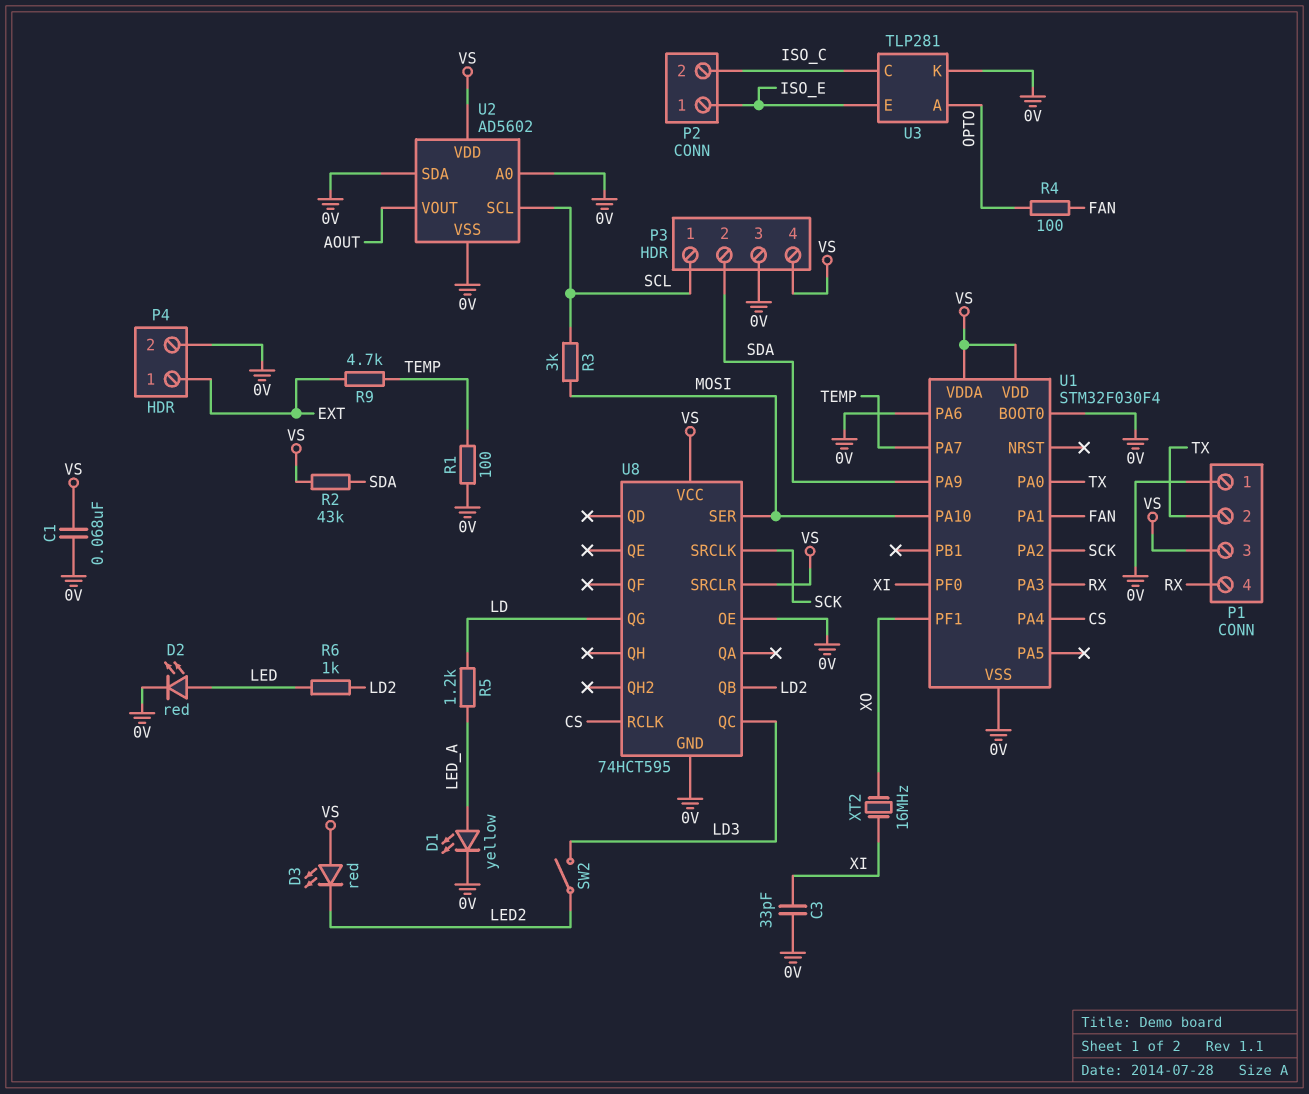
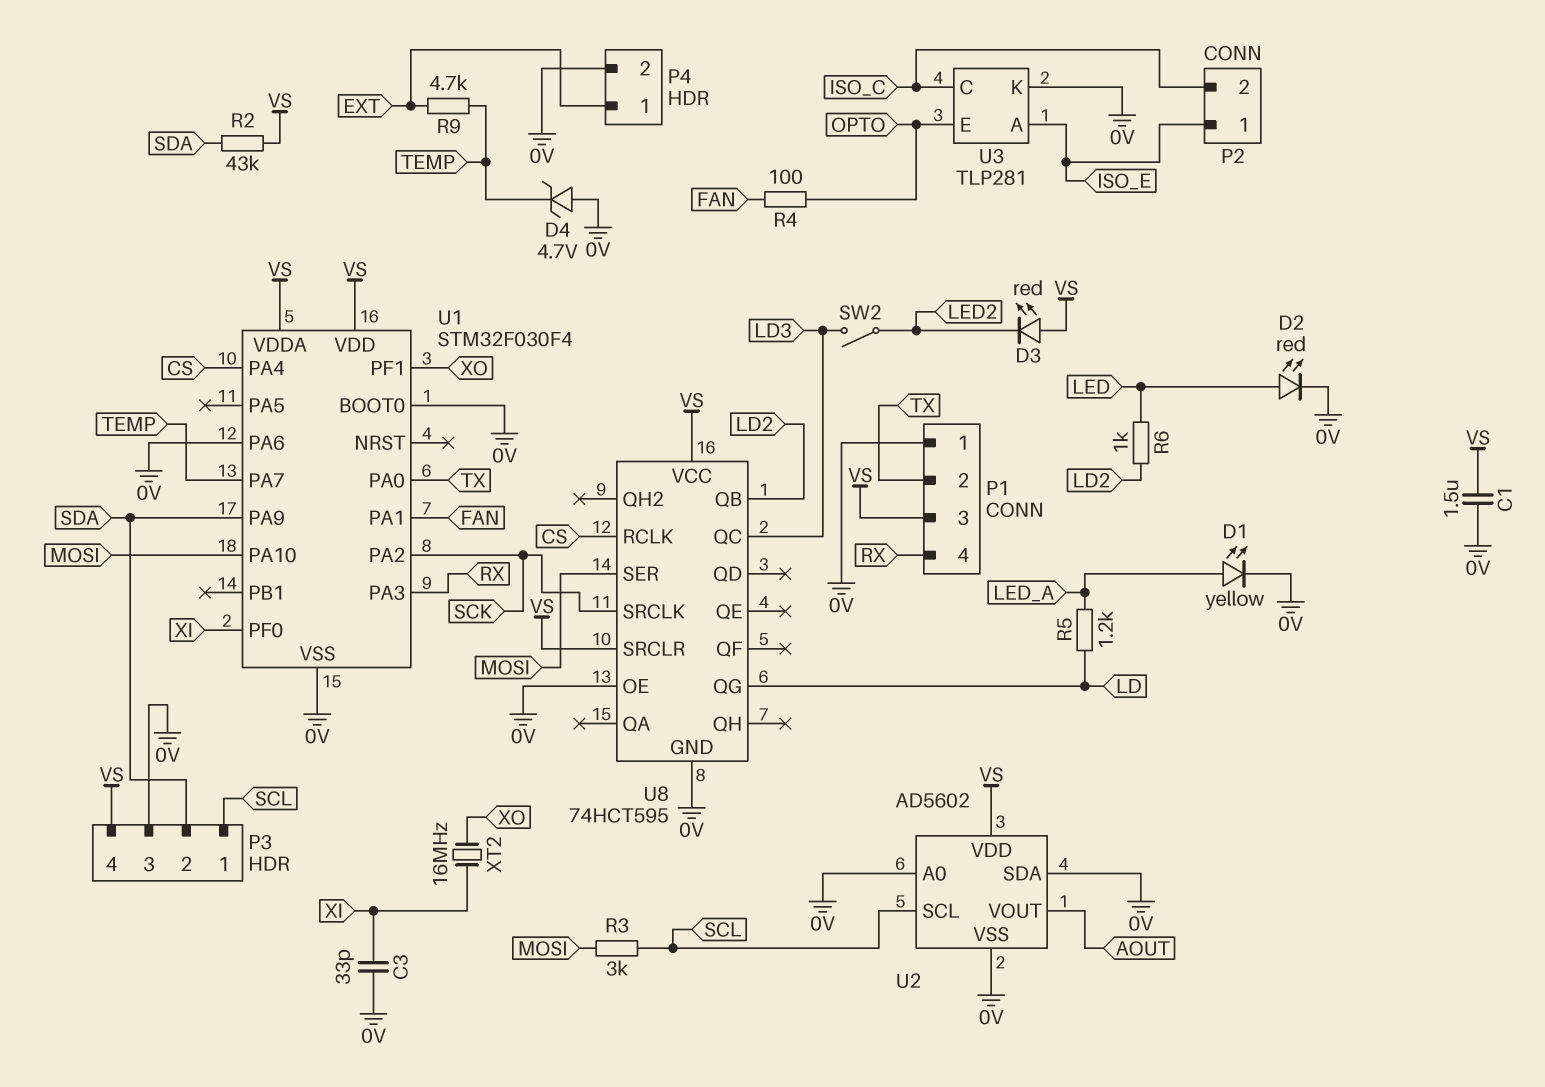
C1: 68nF (0V, VS) -> 1.5uF (0V, VS)
D4: none -> zener 4.7V (A 0V, K TEMP)
R1: 100 (0V, TEMP) -> none
U3 pin A: OPTO -> ISO_E
U3 pin E: ISO_E -> OPTO

